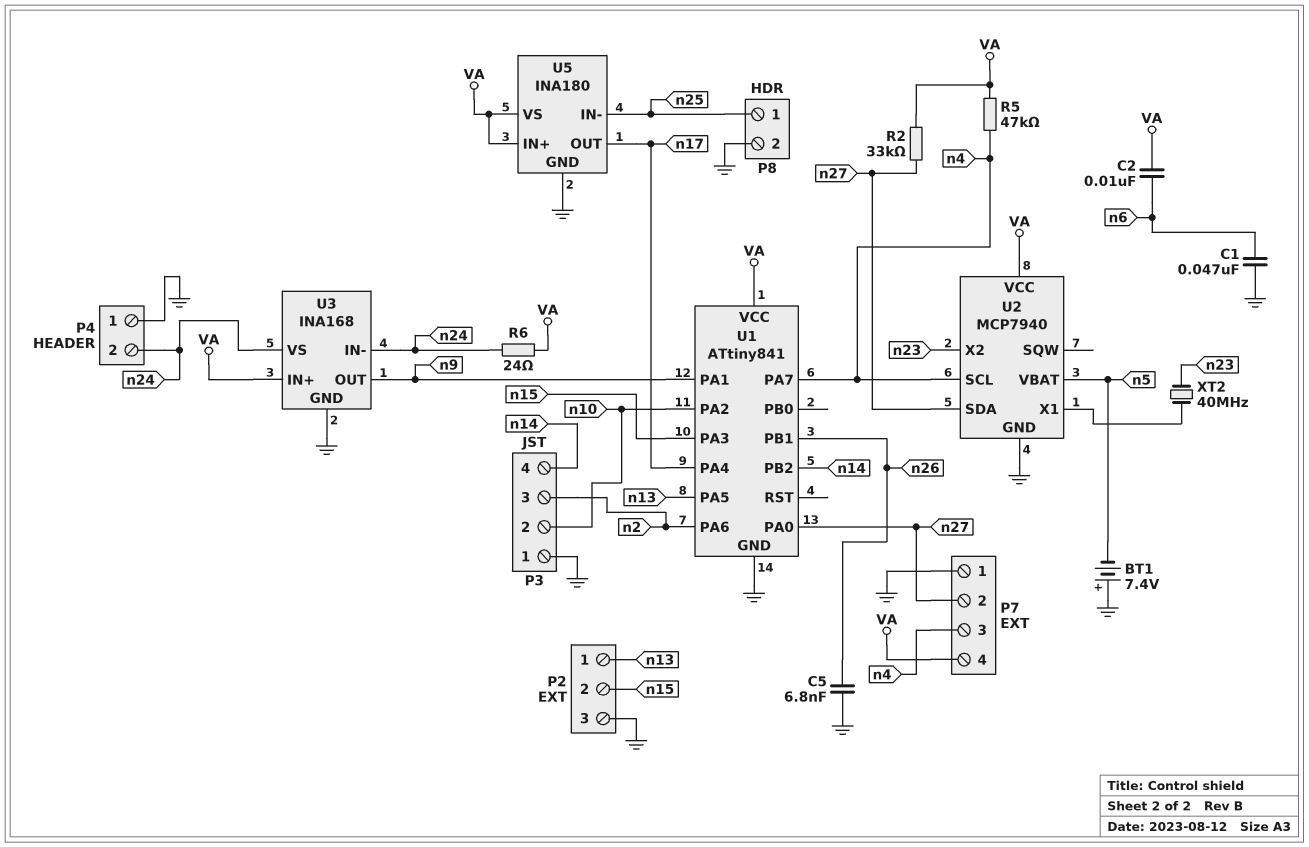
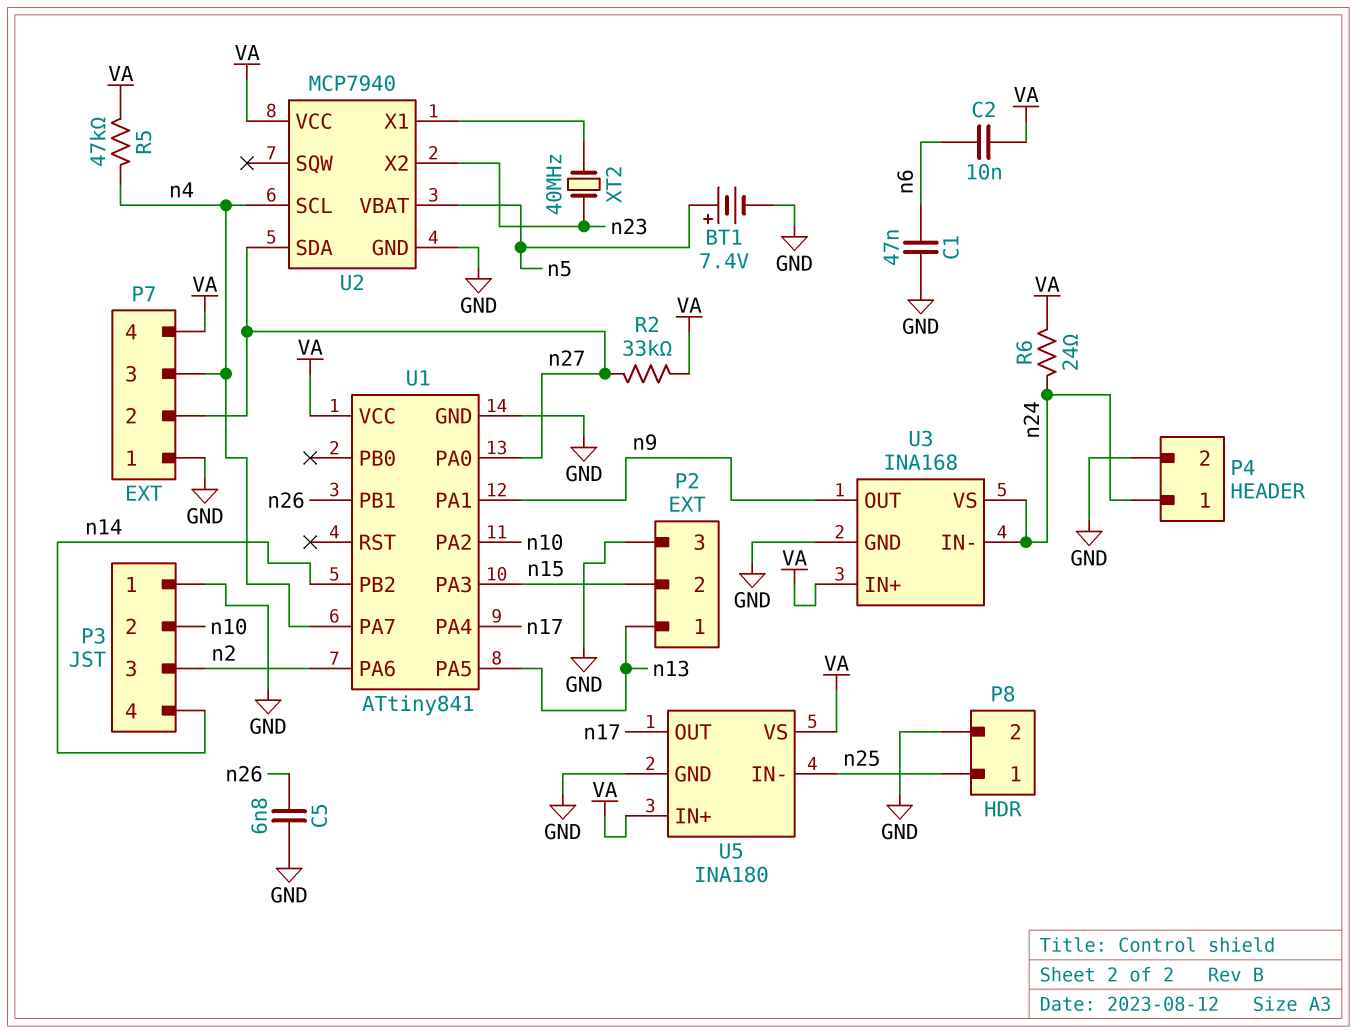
BT1: 7.4V (plus GND, minus n5) -> 7.4V (plus n5, minus GND)
P4 pin 1: GND -> n24
P4 pin 2: n24 -> GND

